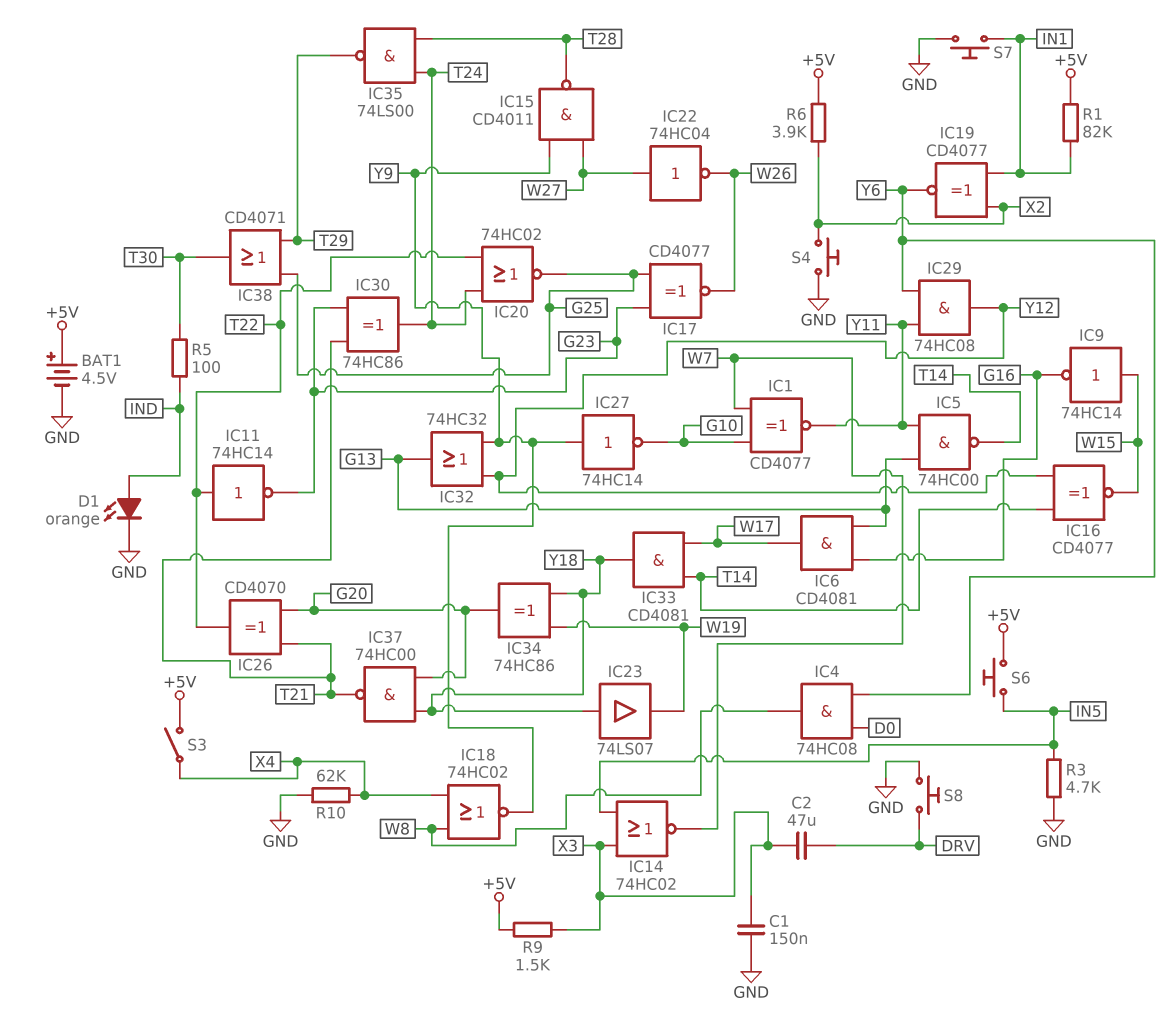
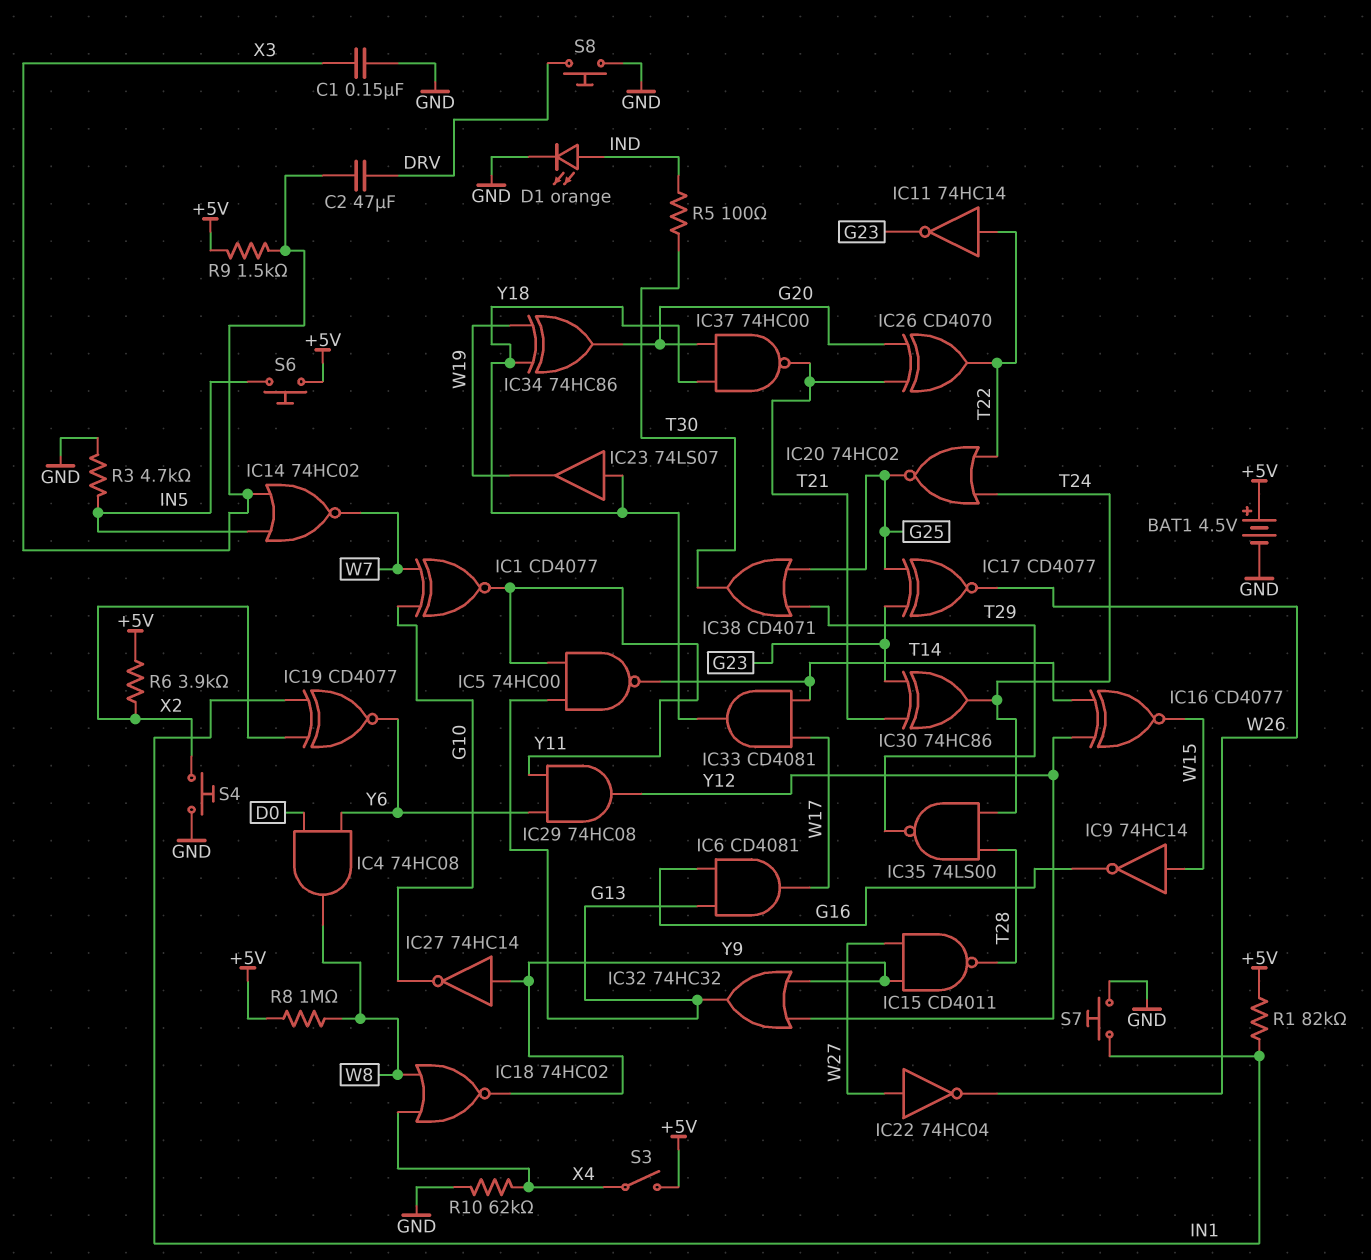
R8: none -> 1M (+5V, W8)

